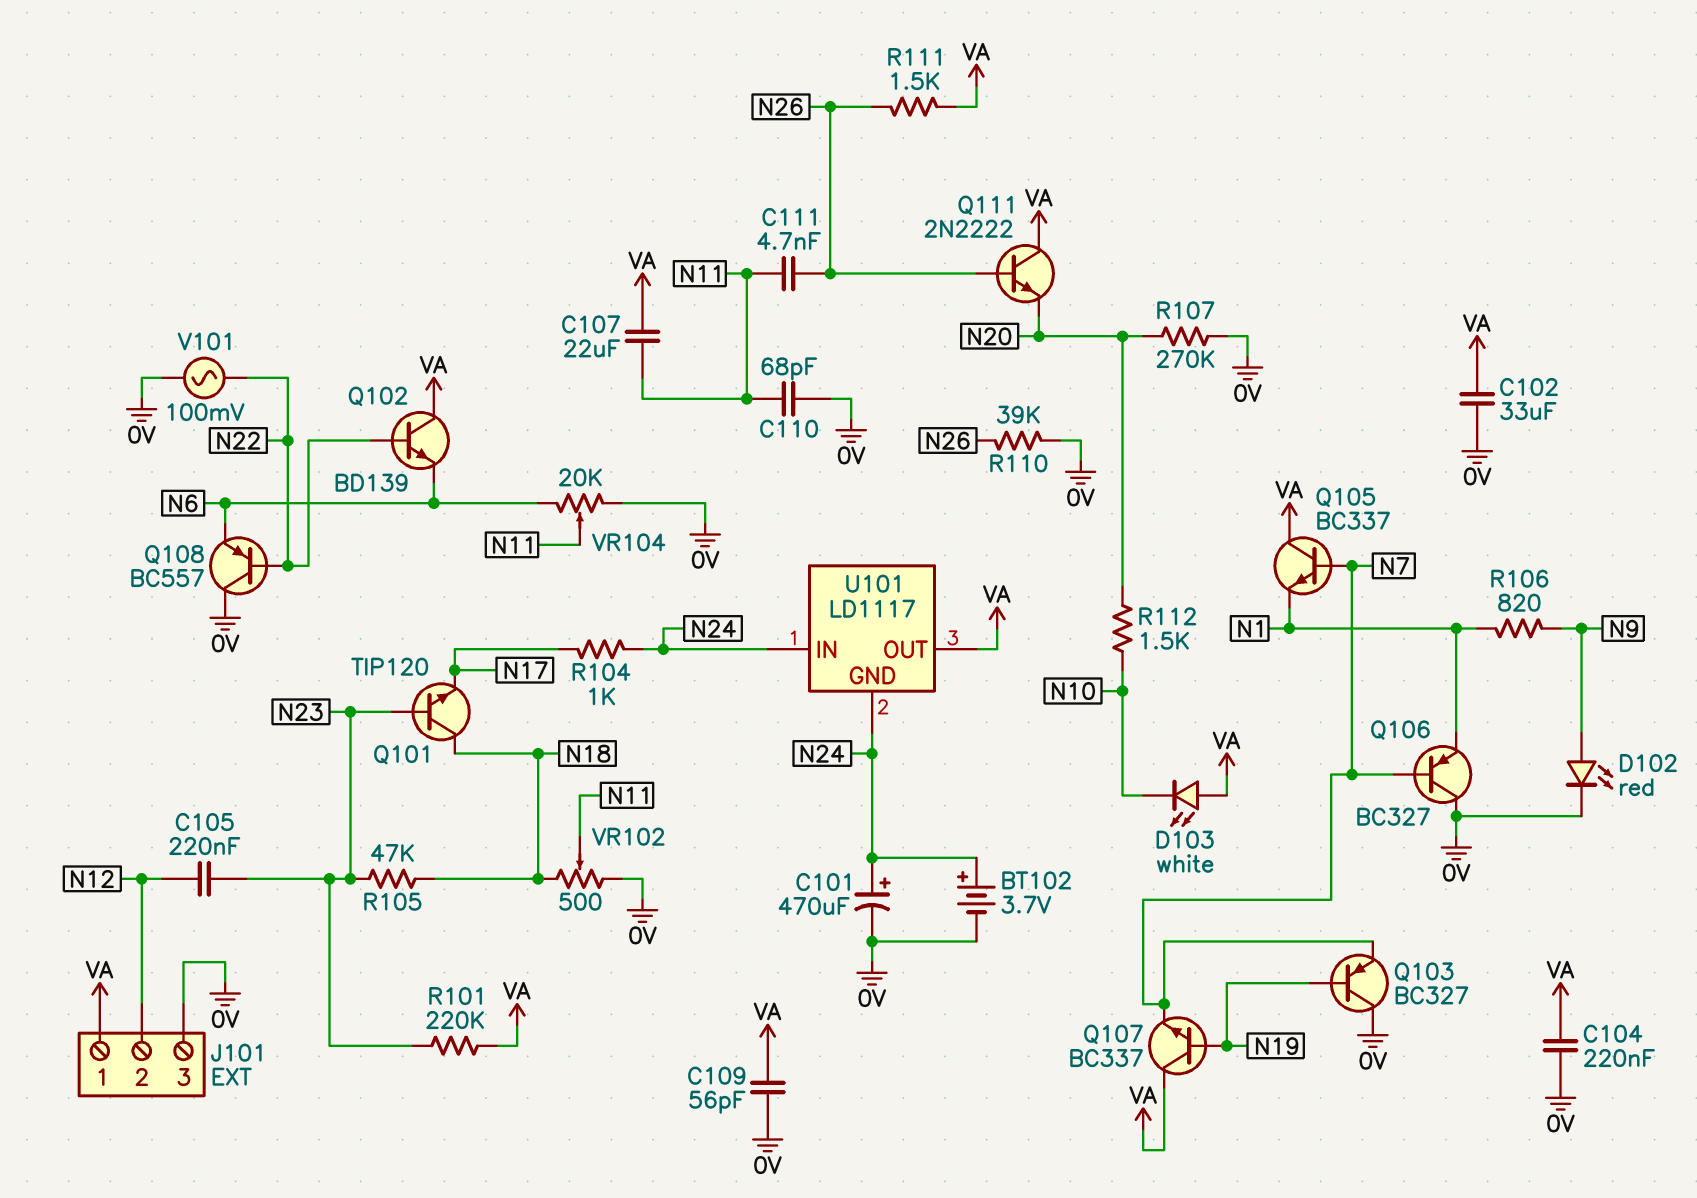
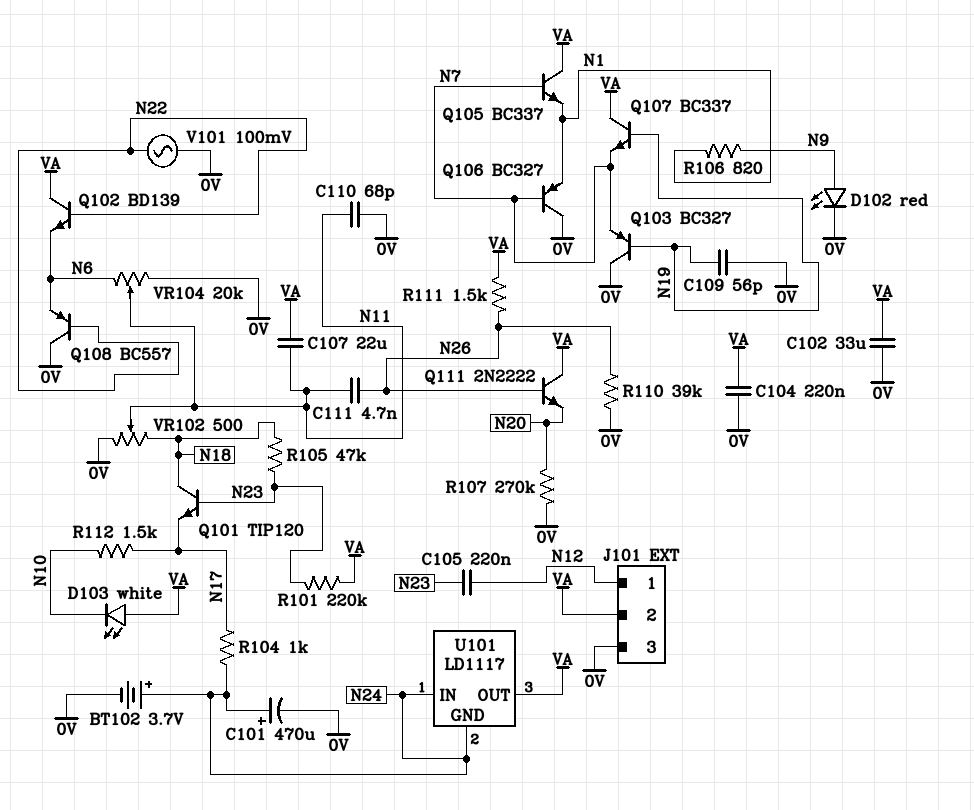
C109: 56pF (0V, VA) -> 56pF (0V, N19)
J101 pin 1: VA -> N12
J101 pin 2: N12 -> VA
R112: 1.5k (N10, N20) -> 1.5k (N10, N17)

